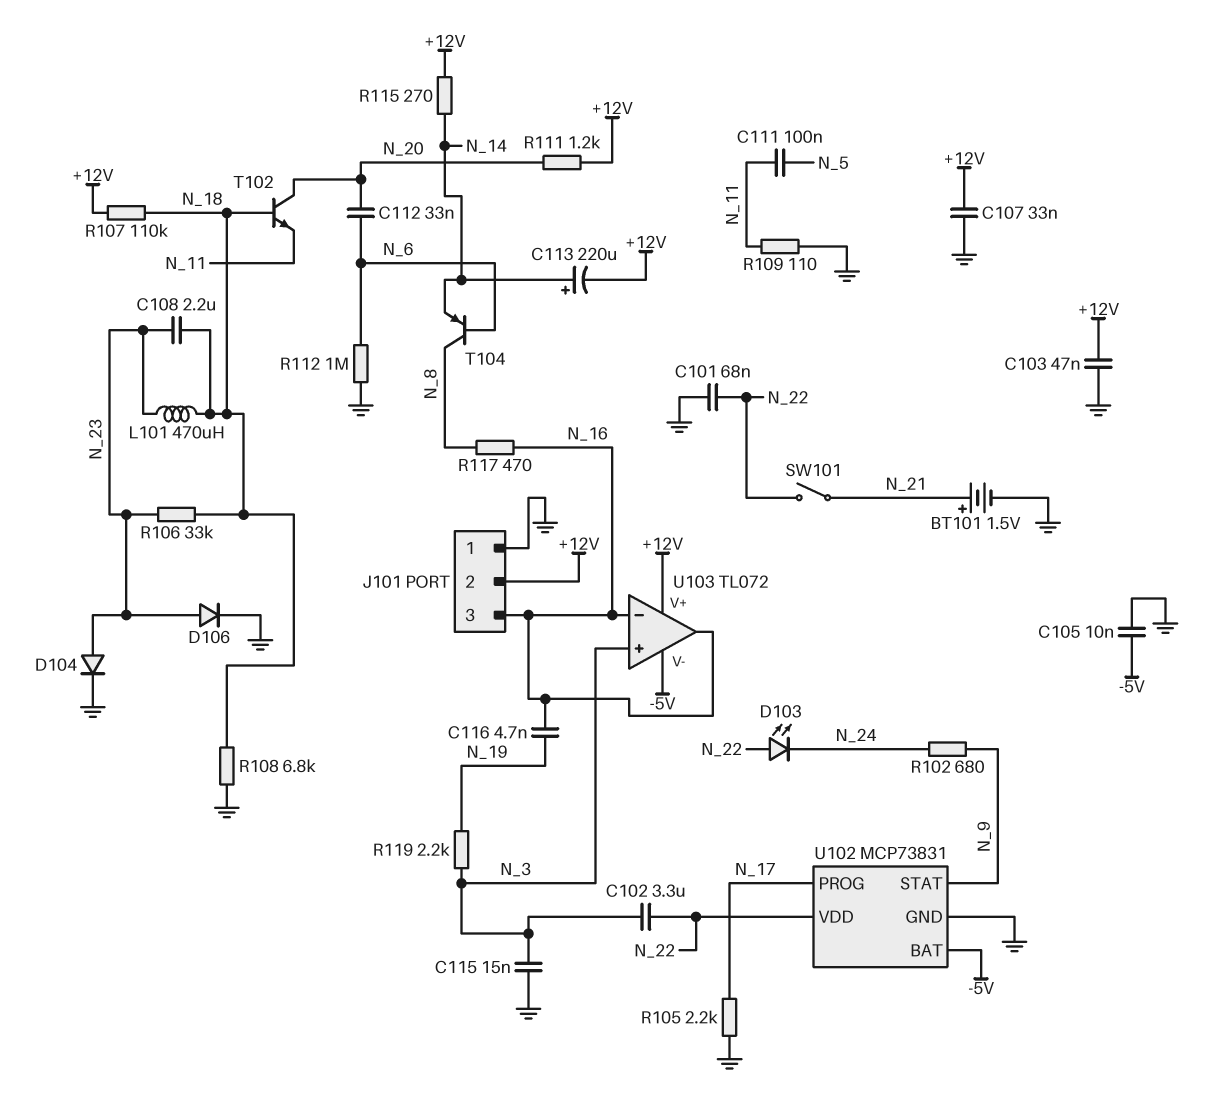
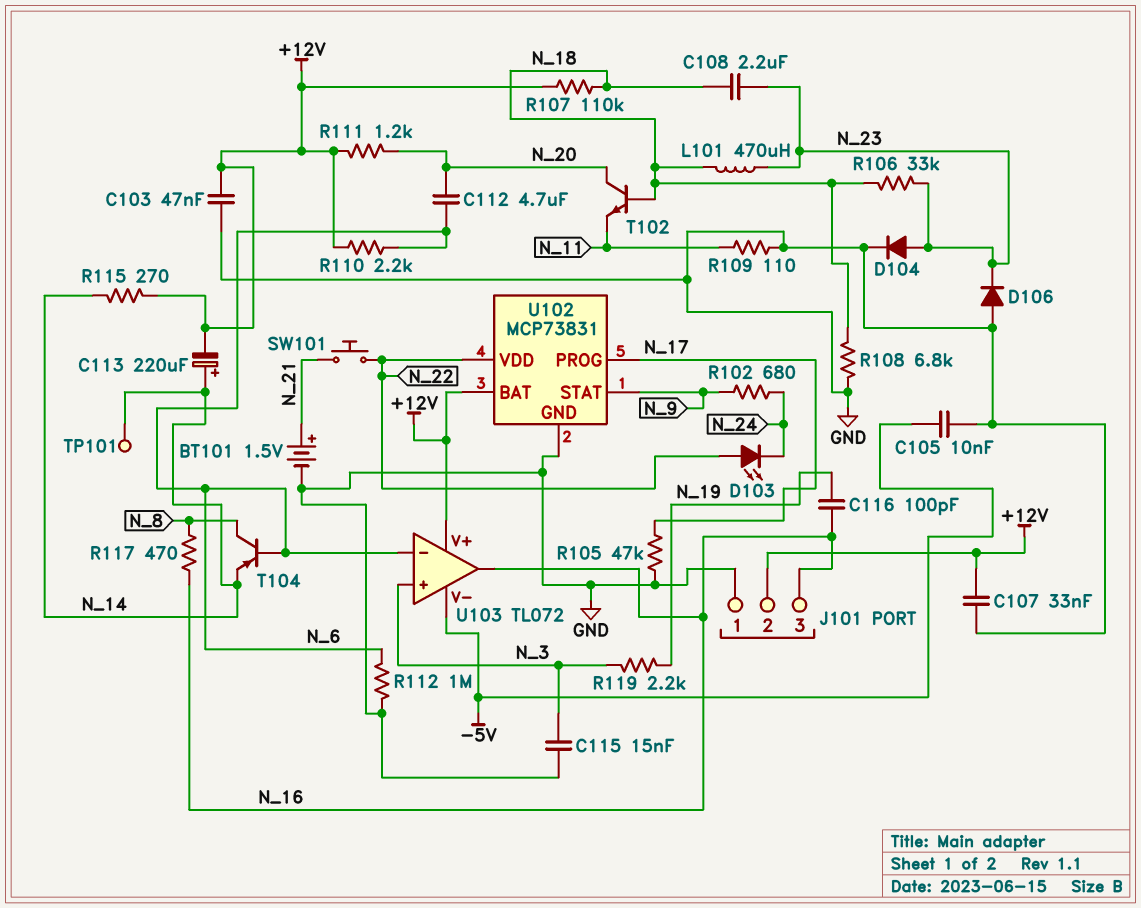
C101: 68nF (GND, N_22) -> none
C102: 3.3uF (N_3, N_22) -> none
C111: 100nF (N_5, N_11) -> none
C112: 33nF (N_6, N_20) -> 4.7uF (N_6, N_20)
C116: 4.7nF (N_16, N_19) -> 100pF (N_16, N_19)
D106: diode (A N_23, K GND) -> diode (A GND, K N_23)
R105: 2.2k (GND, N_17) -> 47k (GND, N_17)
R110: none -> 2.2k (+12V, N_6)
SW101: switch (N_21, N_22) -> button (N_21, N_22)
TP101: none -> test point (N_14)
U102 pin BAT: -5V -> +12V
U103 pin in-: N_16 -> N_6

